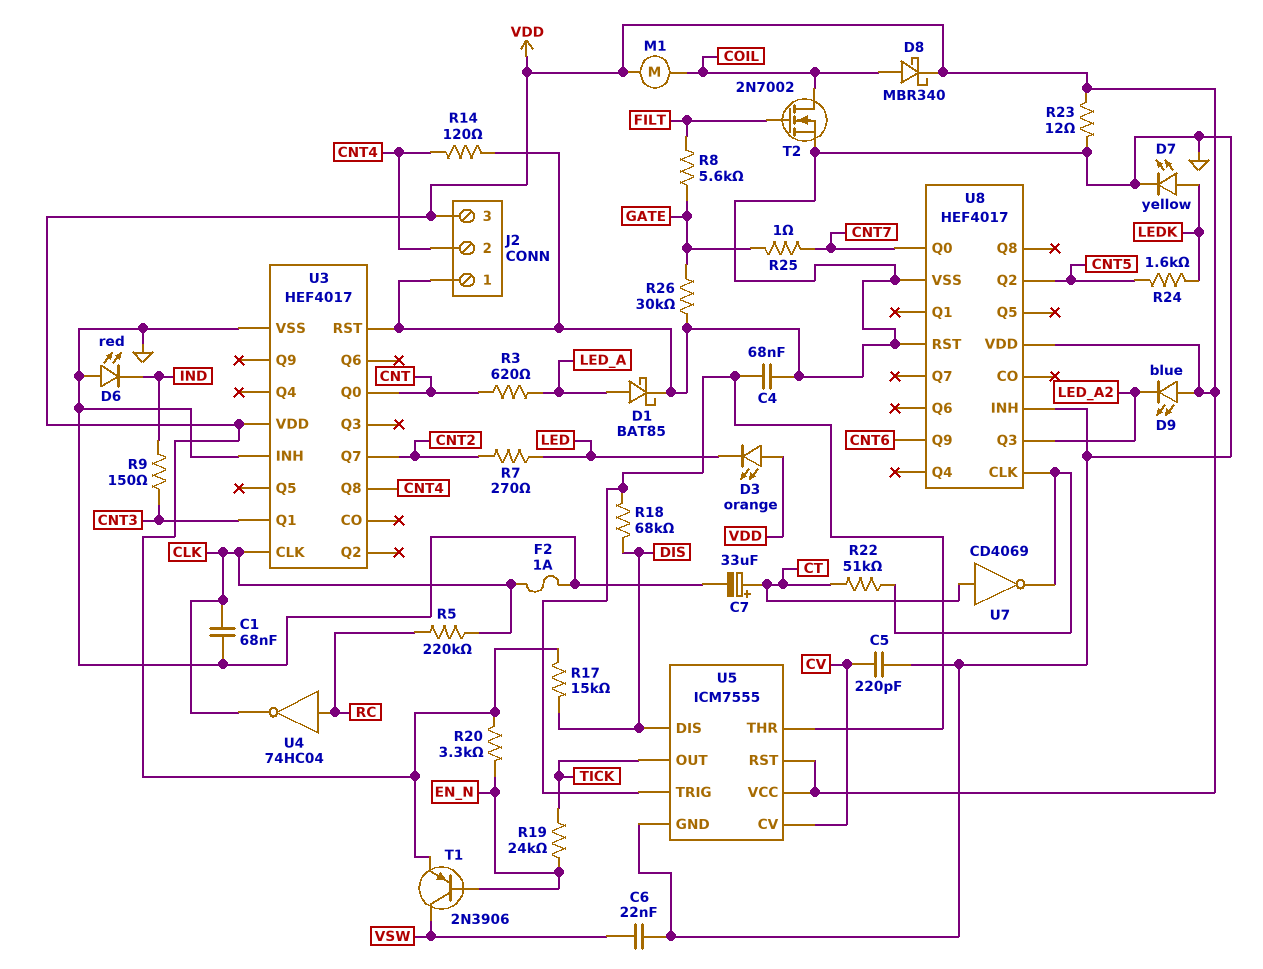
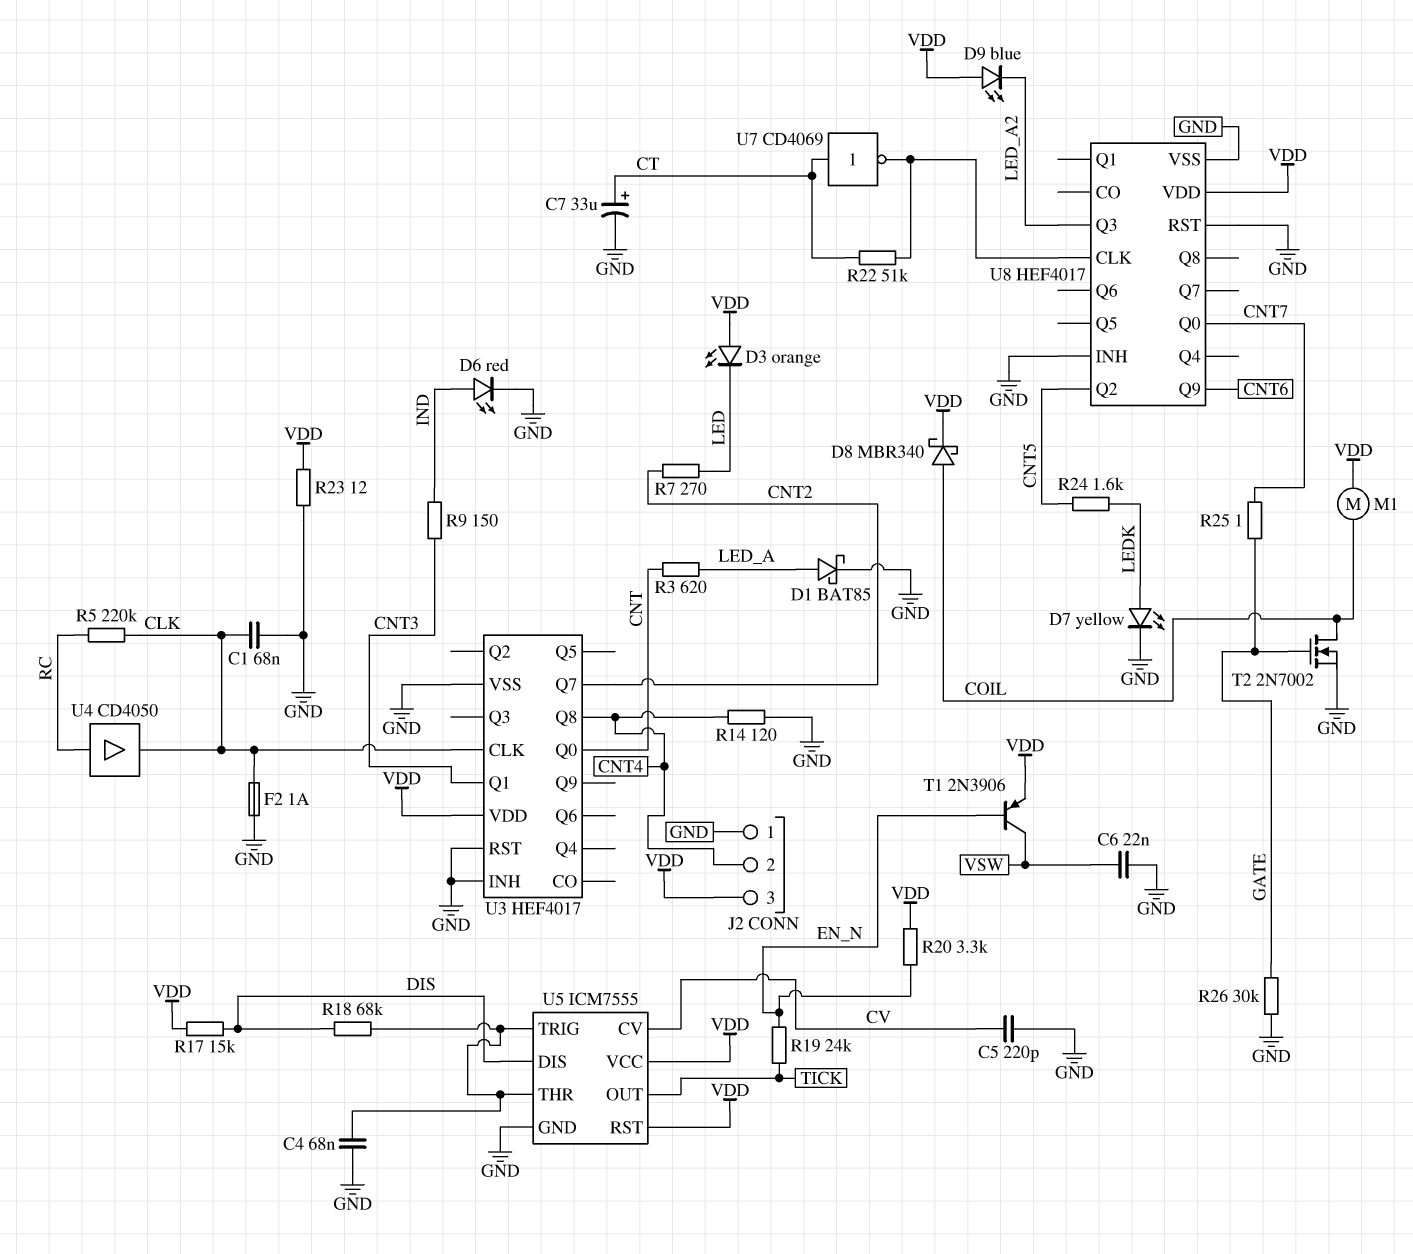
D6: LED red (A GND, K IND) -> LED red (A IND, K GND)
R8: 5.6k (FILT, GATE) -> none
T2: NMOS 2N7002 (G FILT, D COIL, S GND) -> NMOS 2N7002 (G GATE, D COIL, S GND)
U4: NOT 74HC04 (in RC, out CLK) -> buffer CD4050 (in RC, out CLK)

